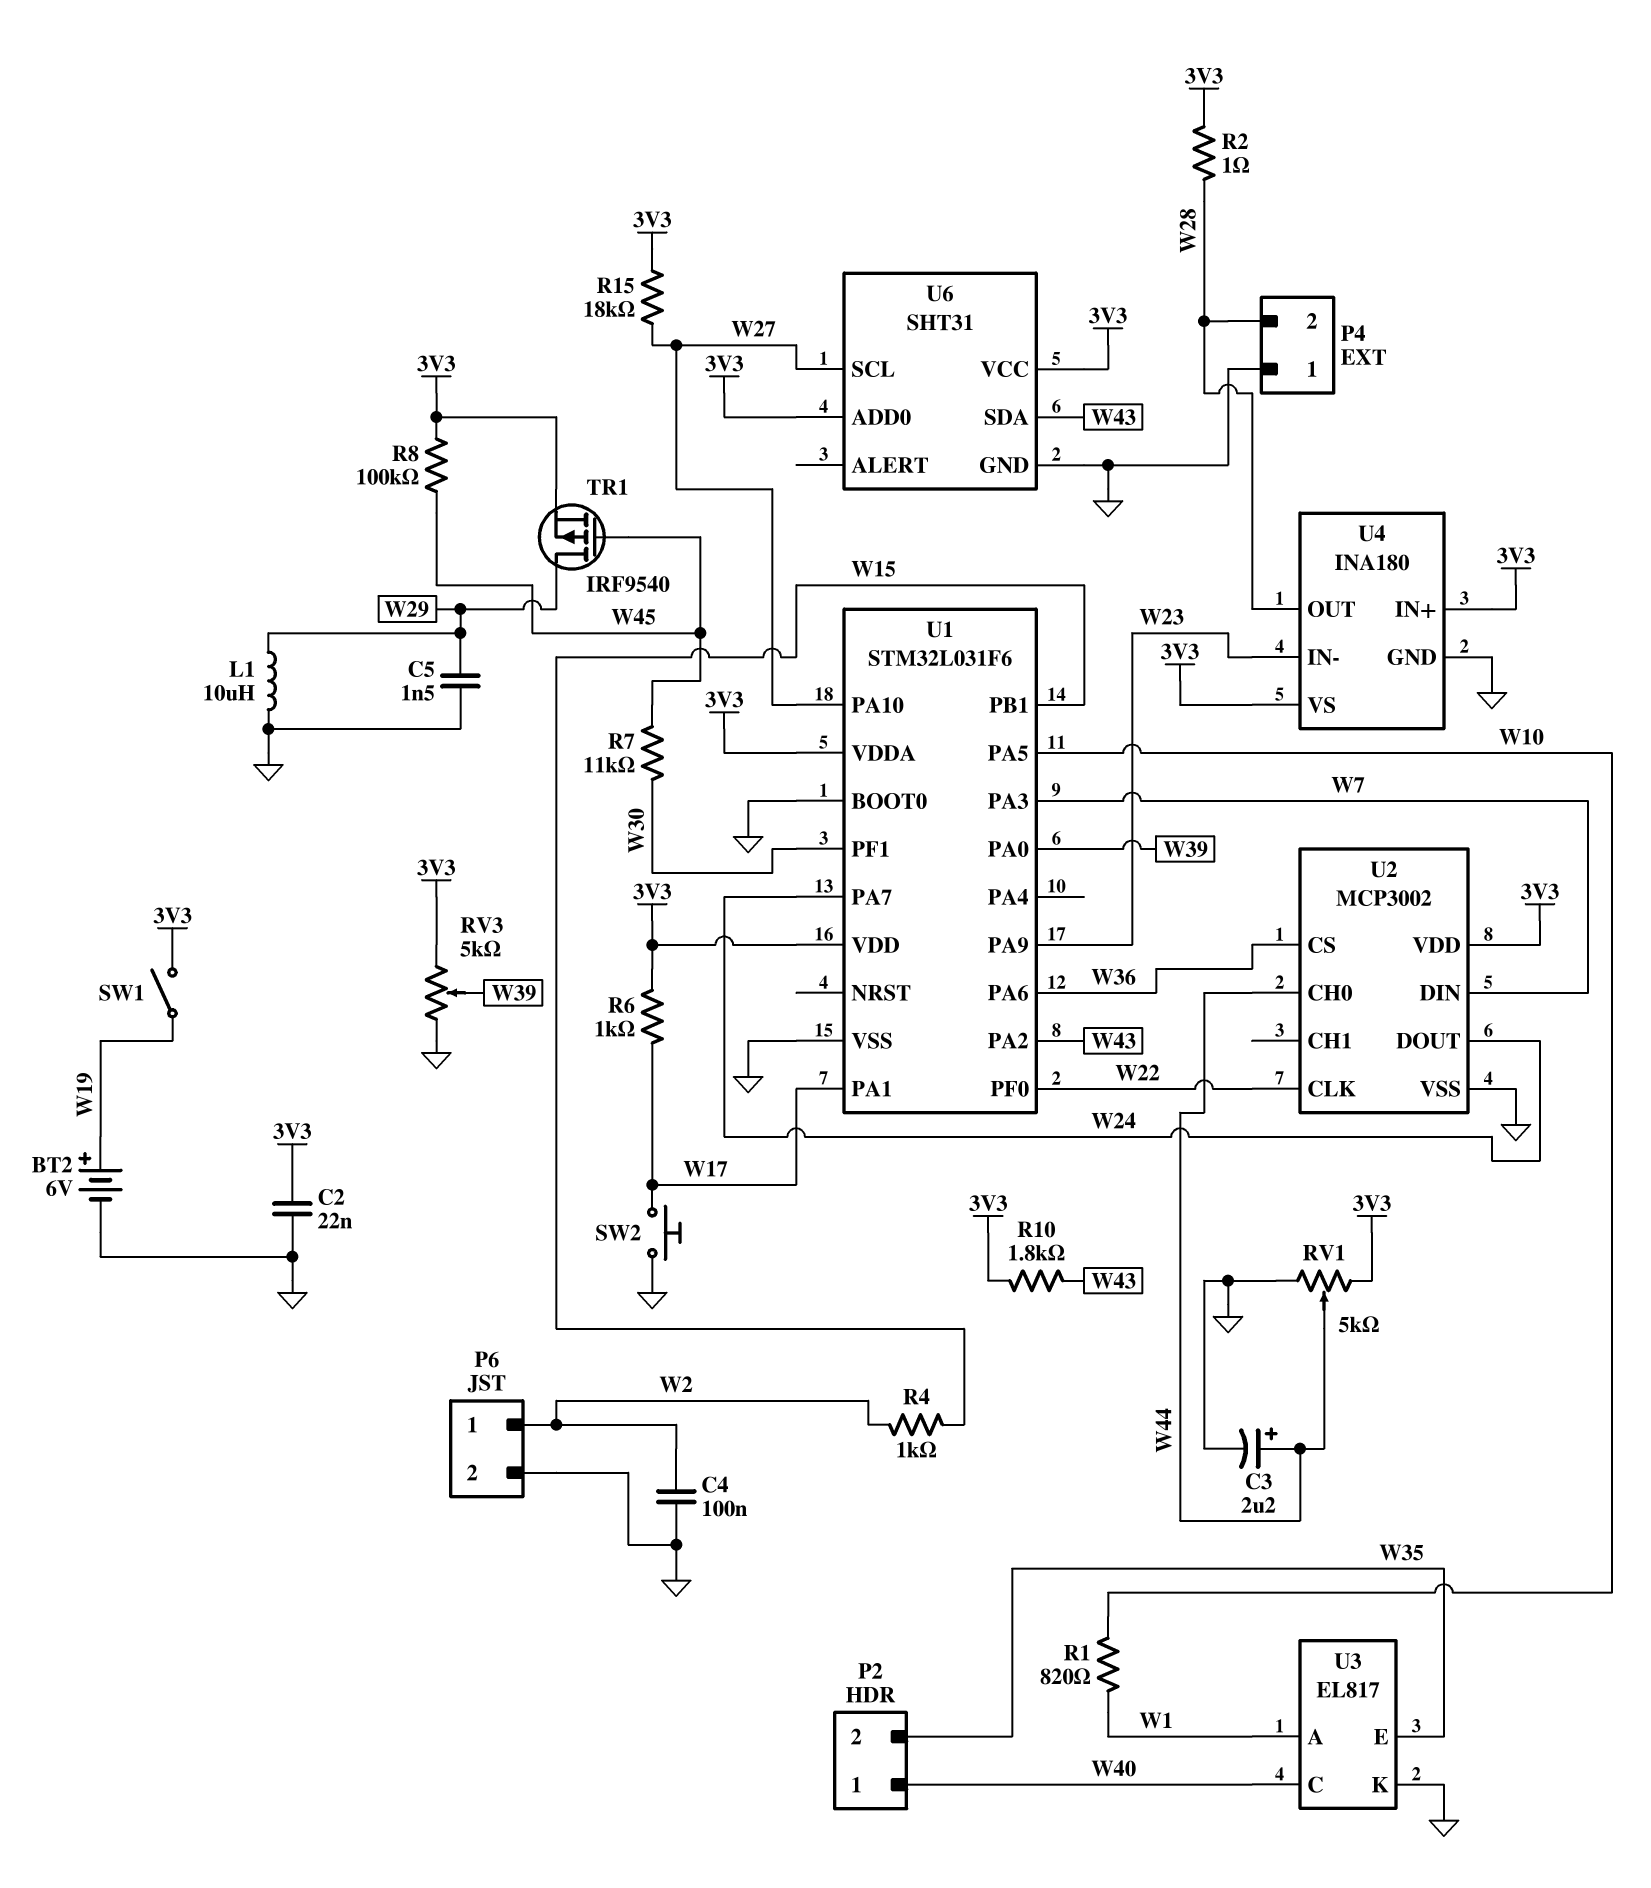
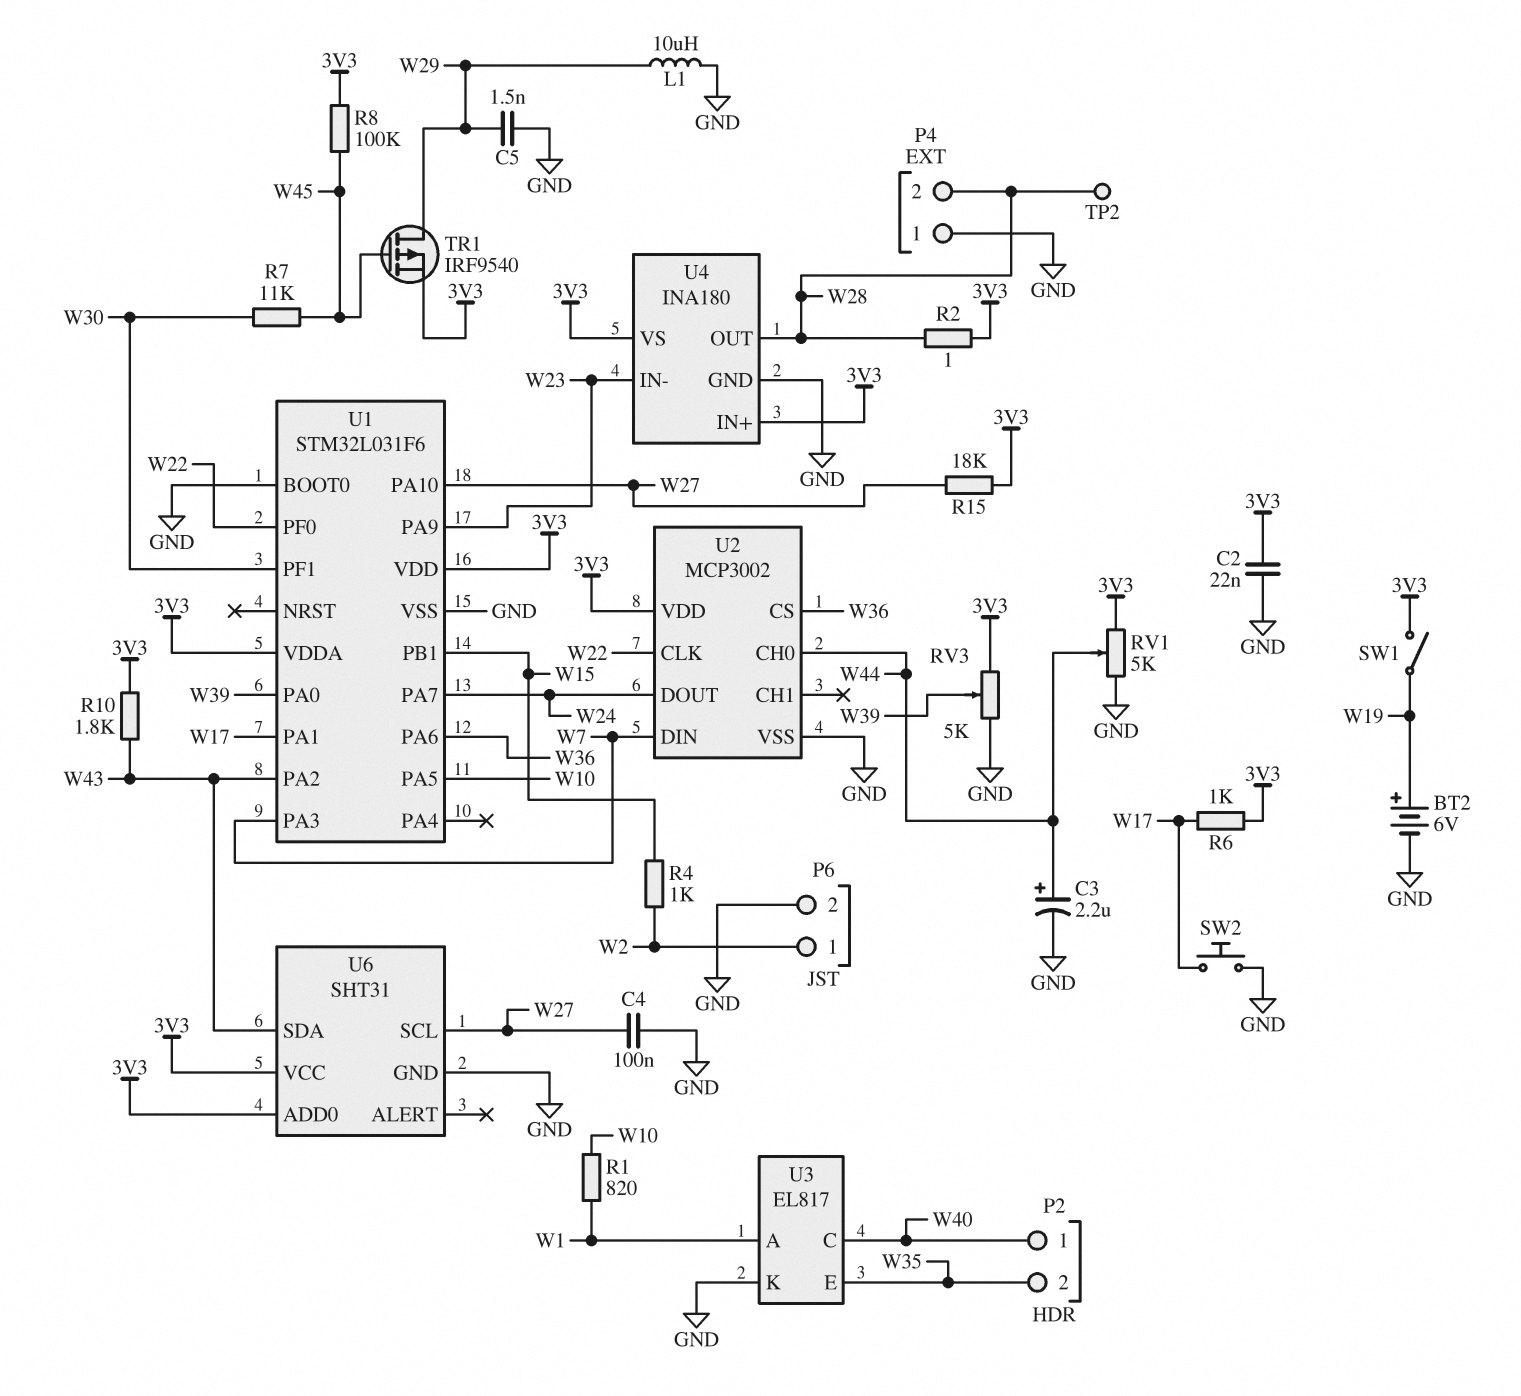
C4: 100nF (GND, W2) -> 100nF (GND, W27)
TP2: none -> test point (W28)

